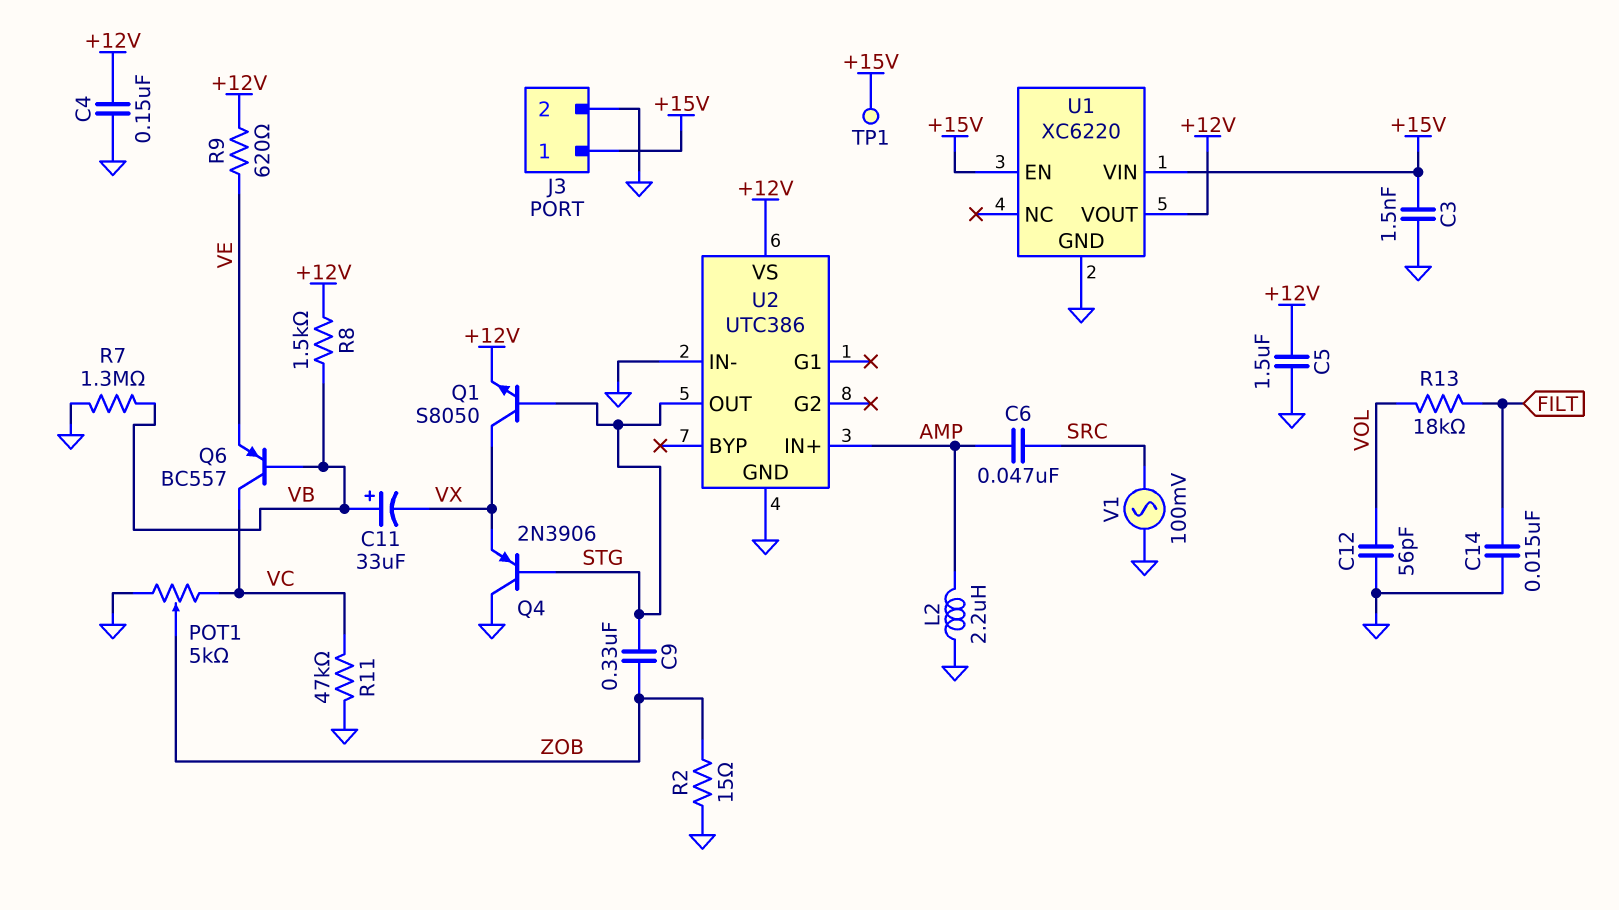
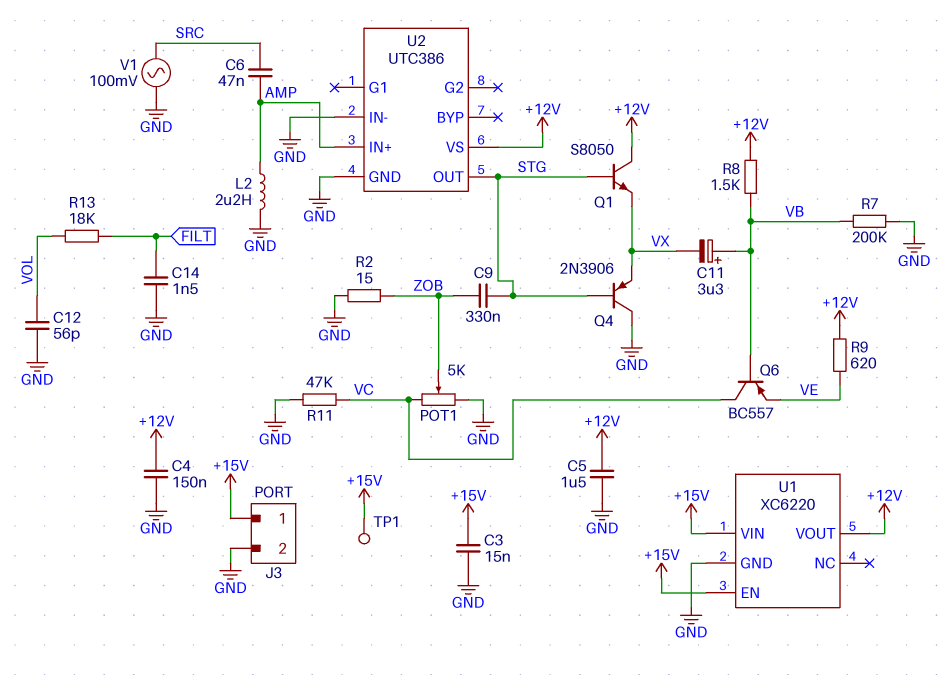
C3: 1.5nF (+15V, GND) -> 15nF (+15V, GND)
C11: 33uF (plus VB, minus VX) -> 3.3uF (plus VB, minus VX)
C14: 15nF (FILT, GND) -> 1.5nF (FILT, GND)
Q1: NPN S8050 (B STG, C VX, E +12V) -> NPN S8050 (B STG, C +12V, E VX)
R7: 1.3M (GND, VB) -> 200k (GND, VB)

